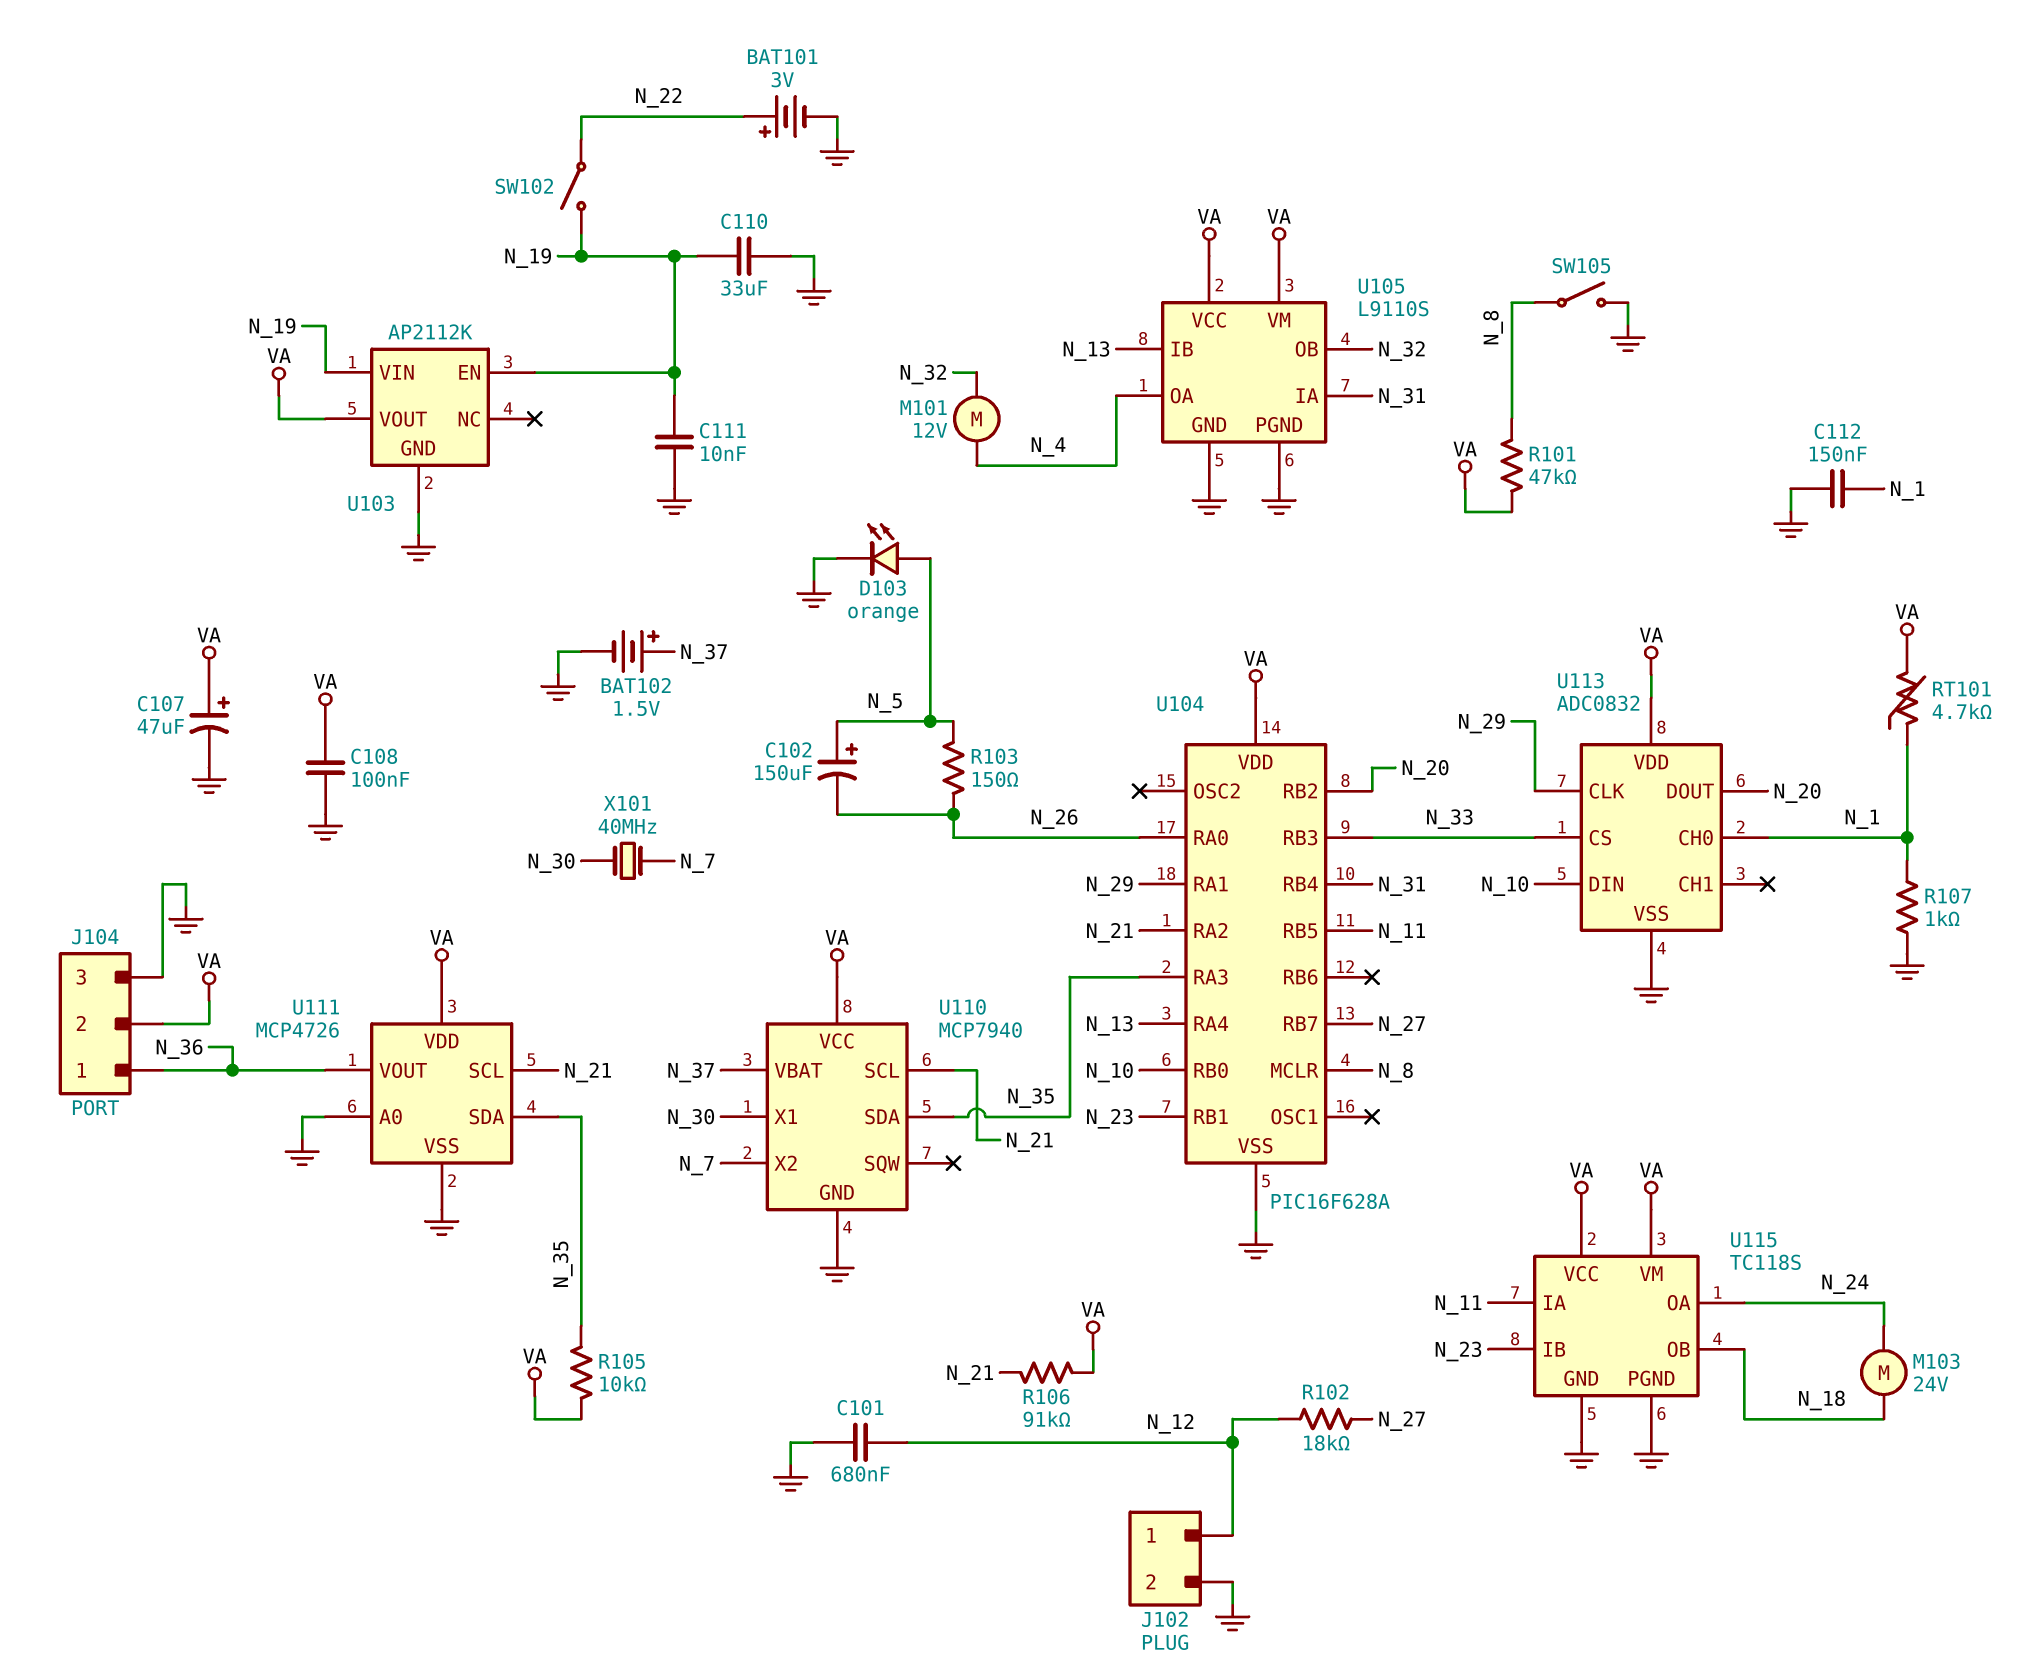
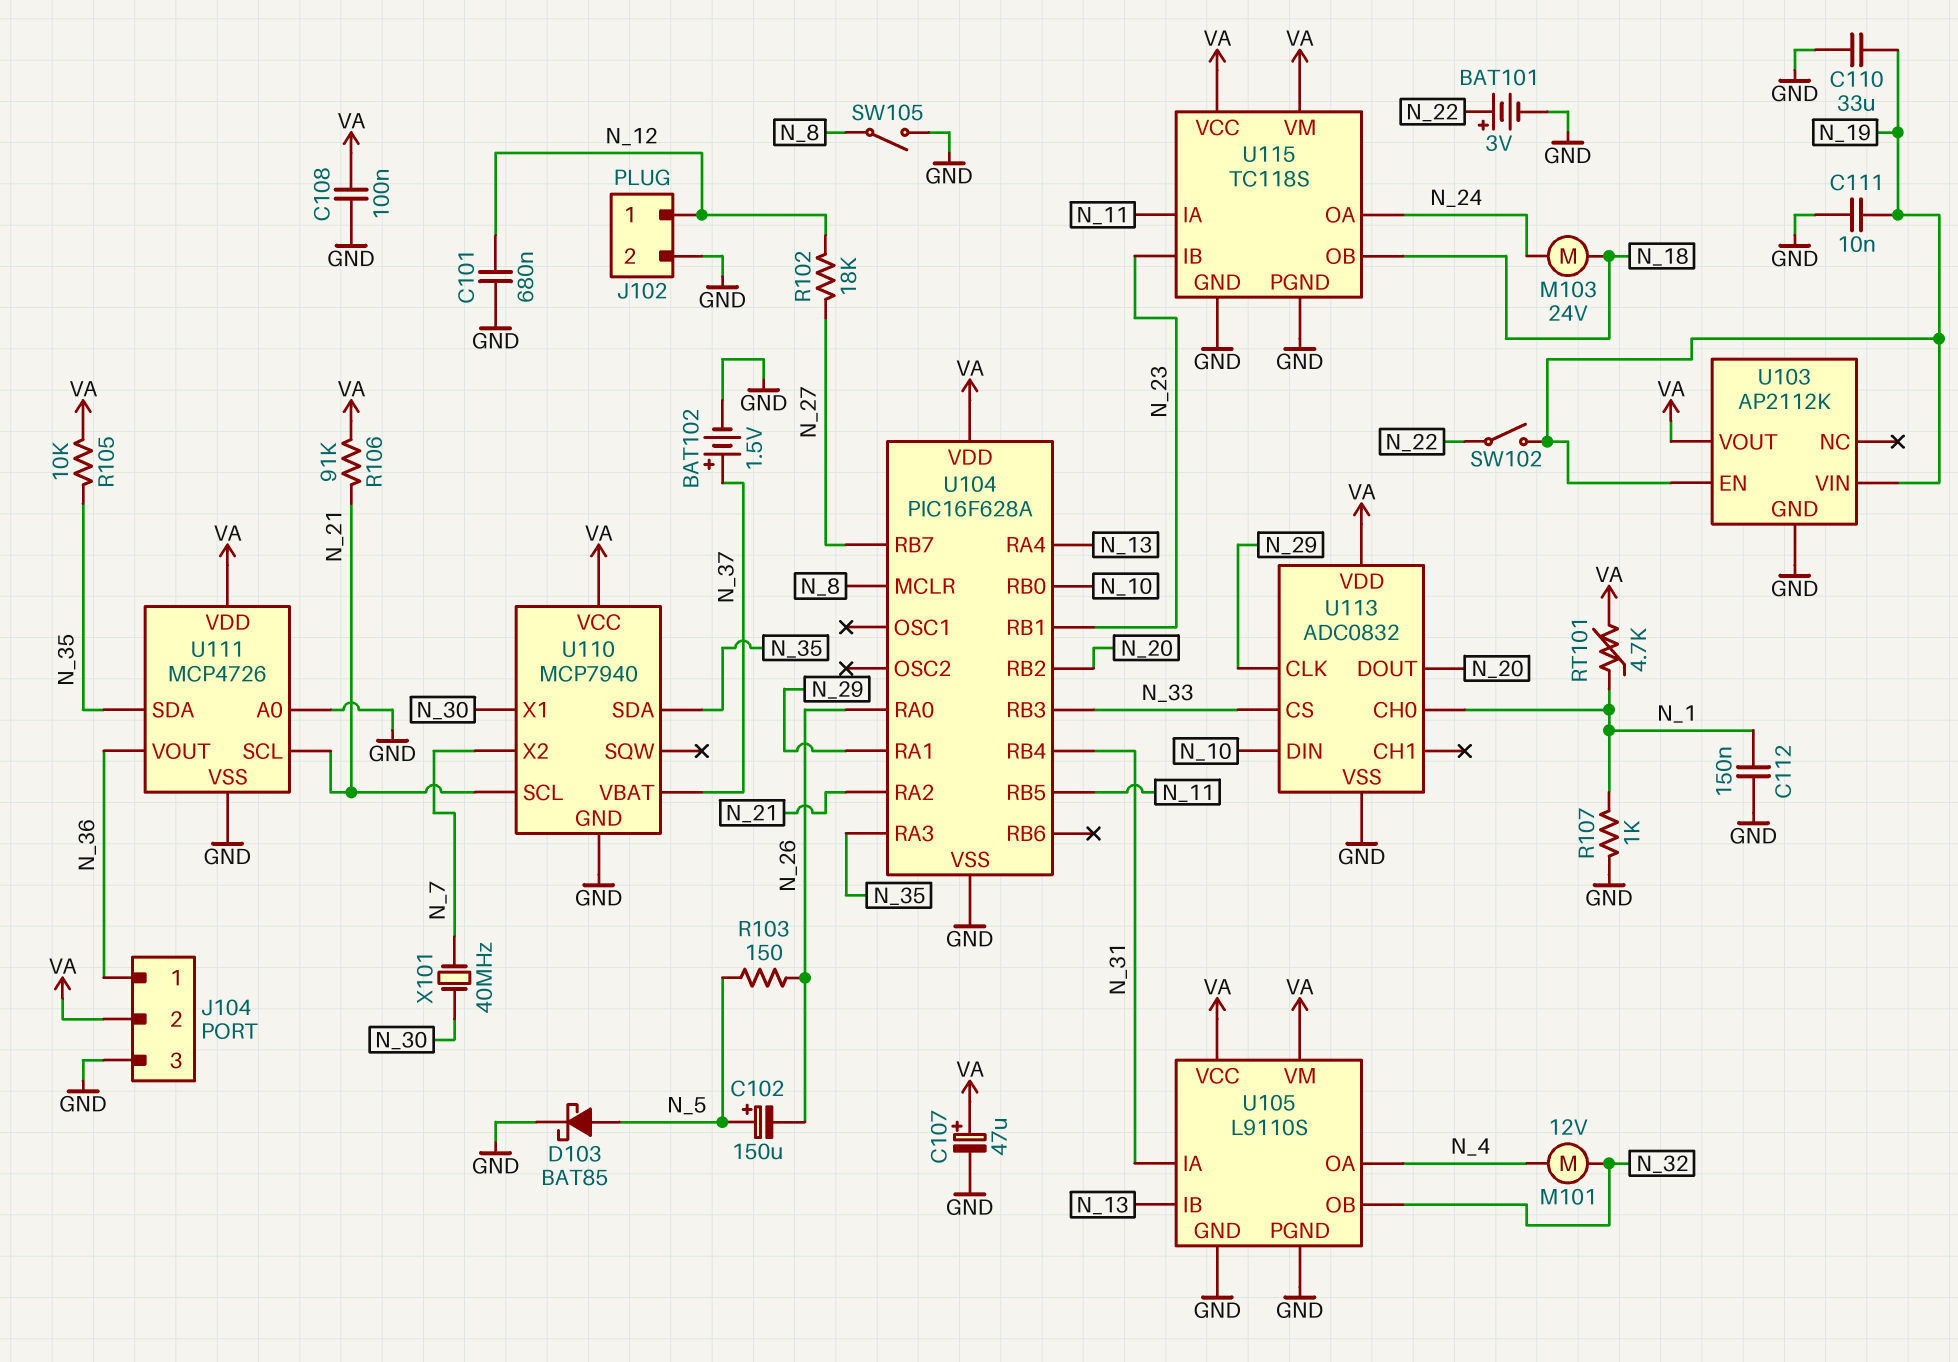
D103: LED orange (A N_5, K GND) -> schottky BAT85 (A N_5, K GND)
R101: 47k (N_8, VA) -> none

